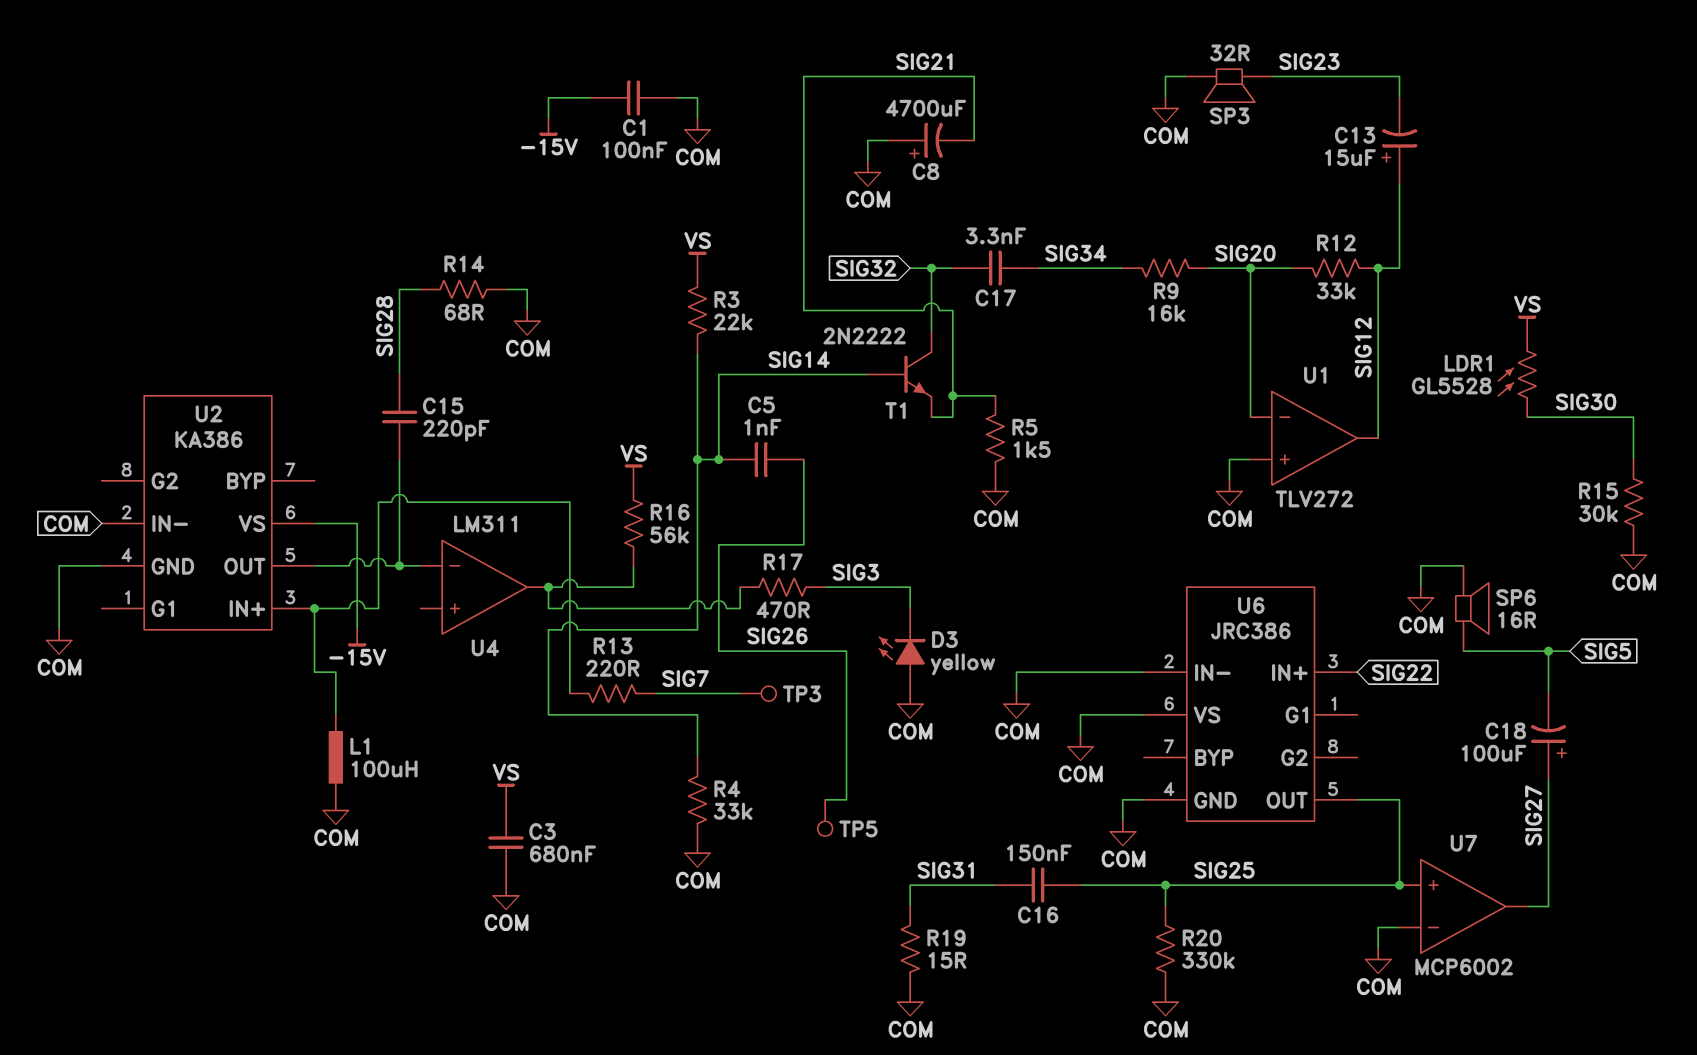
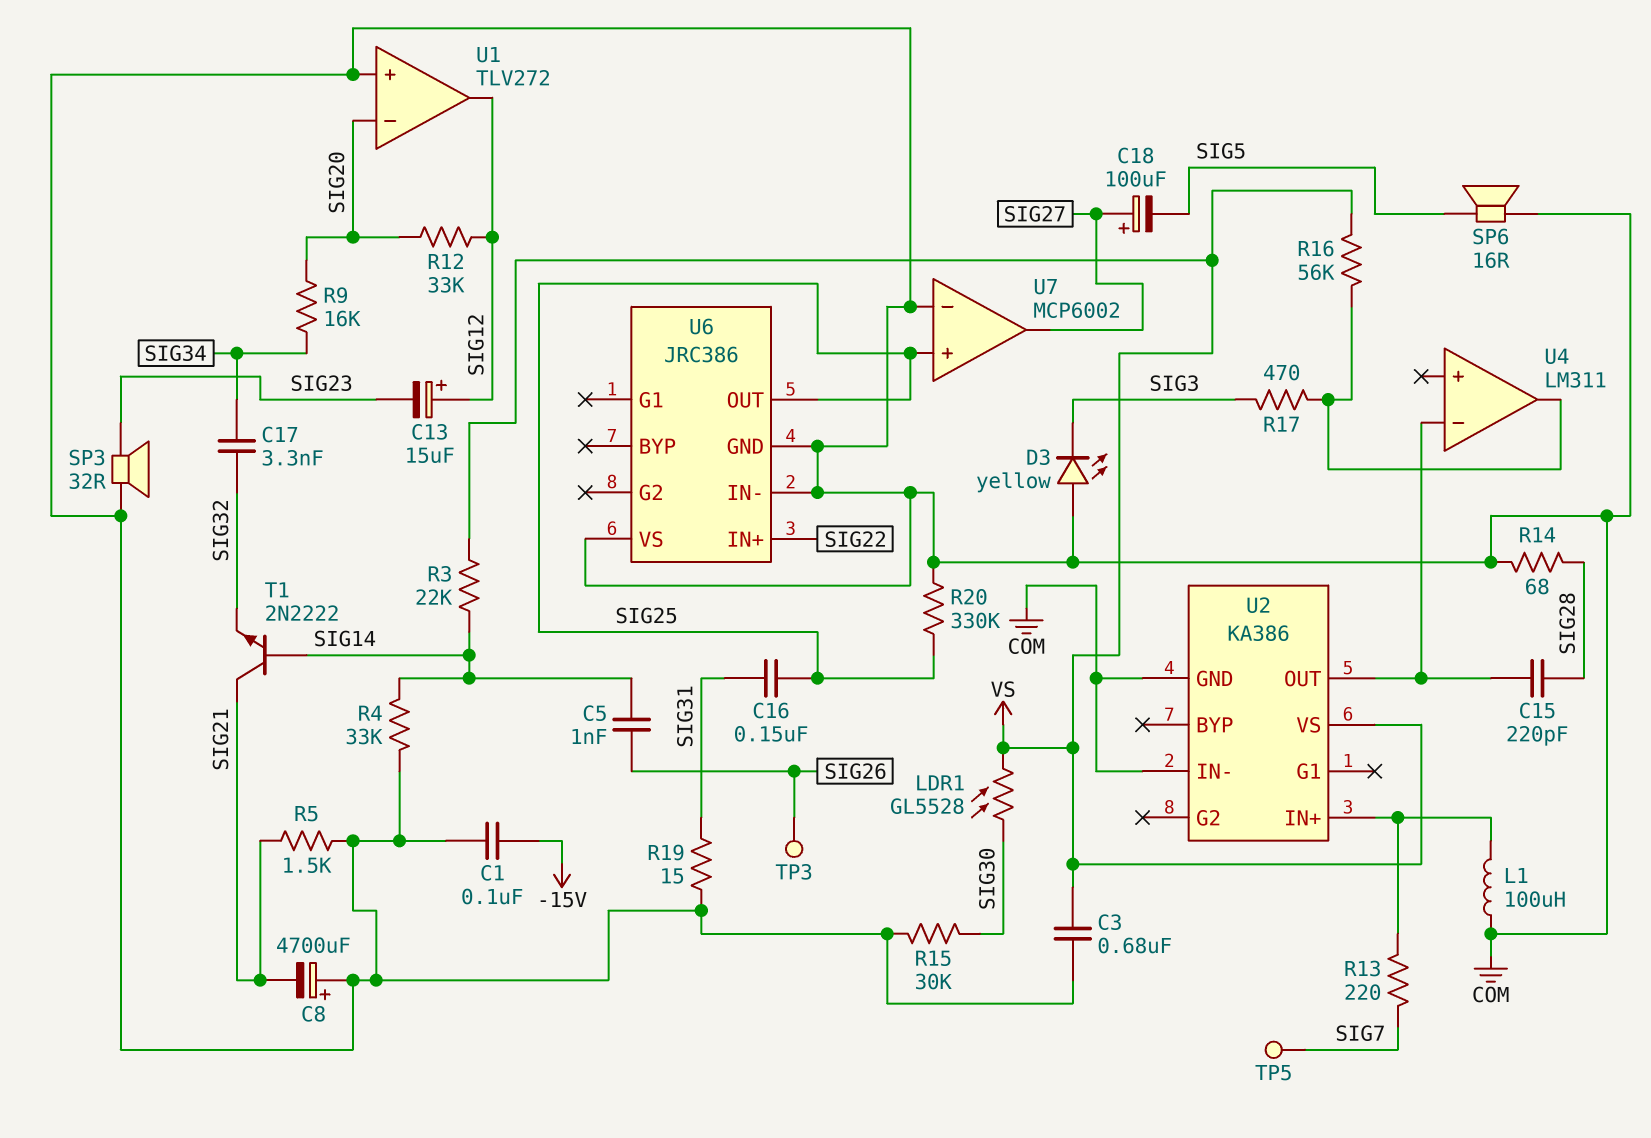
T1: NPN 2N2222 (B SIG14, C SIG32, E SIG21) -> NPN 2N2222 (B SIG14, C SIG21, E SIG32)
TP3: test point (SIG7) -> test point (SIG26)
TP5: test point (SIG26) -> test point (SIG7)
U2 pin VS: -15V -> VS

